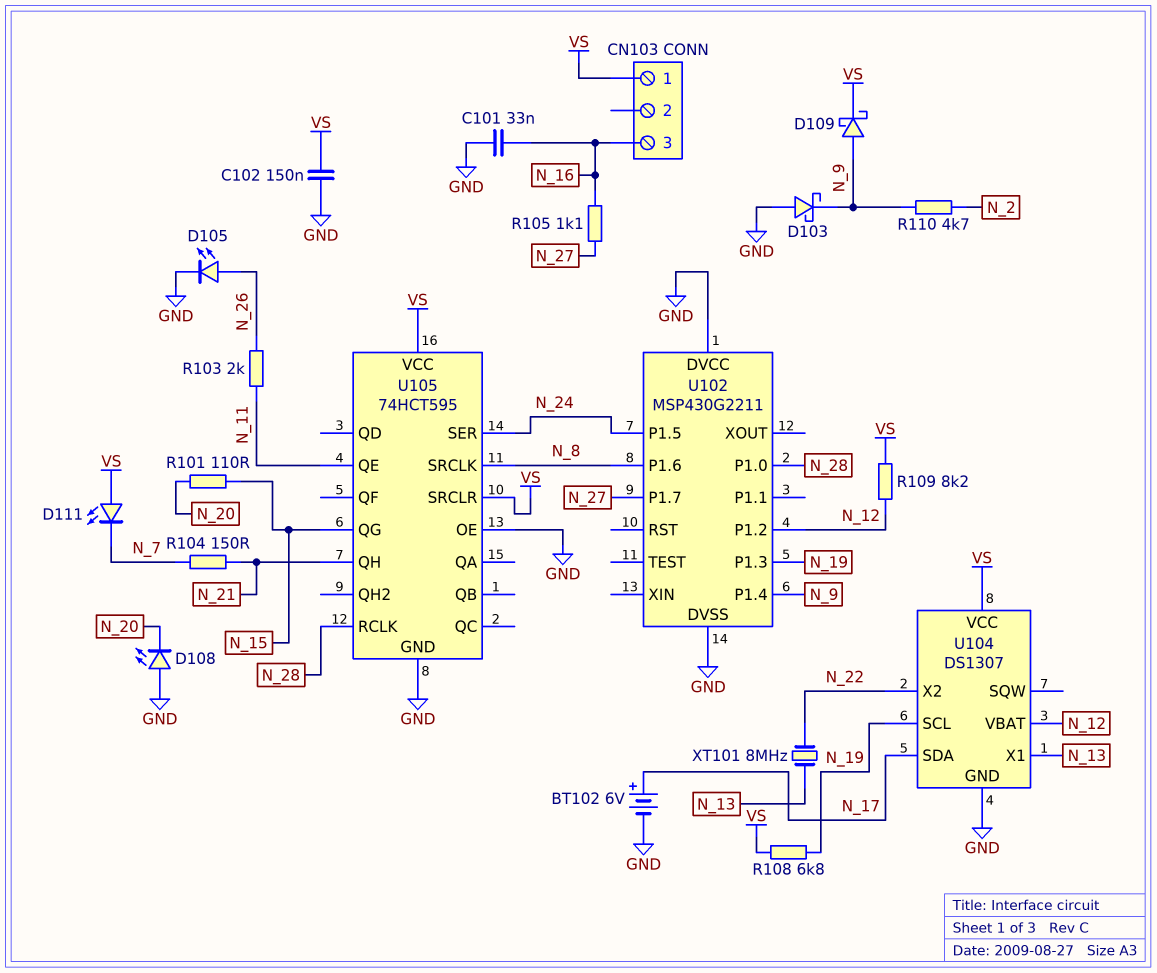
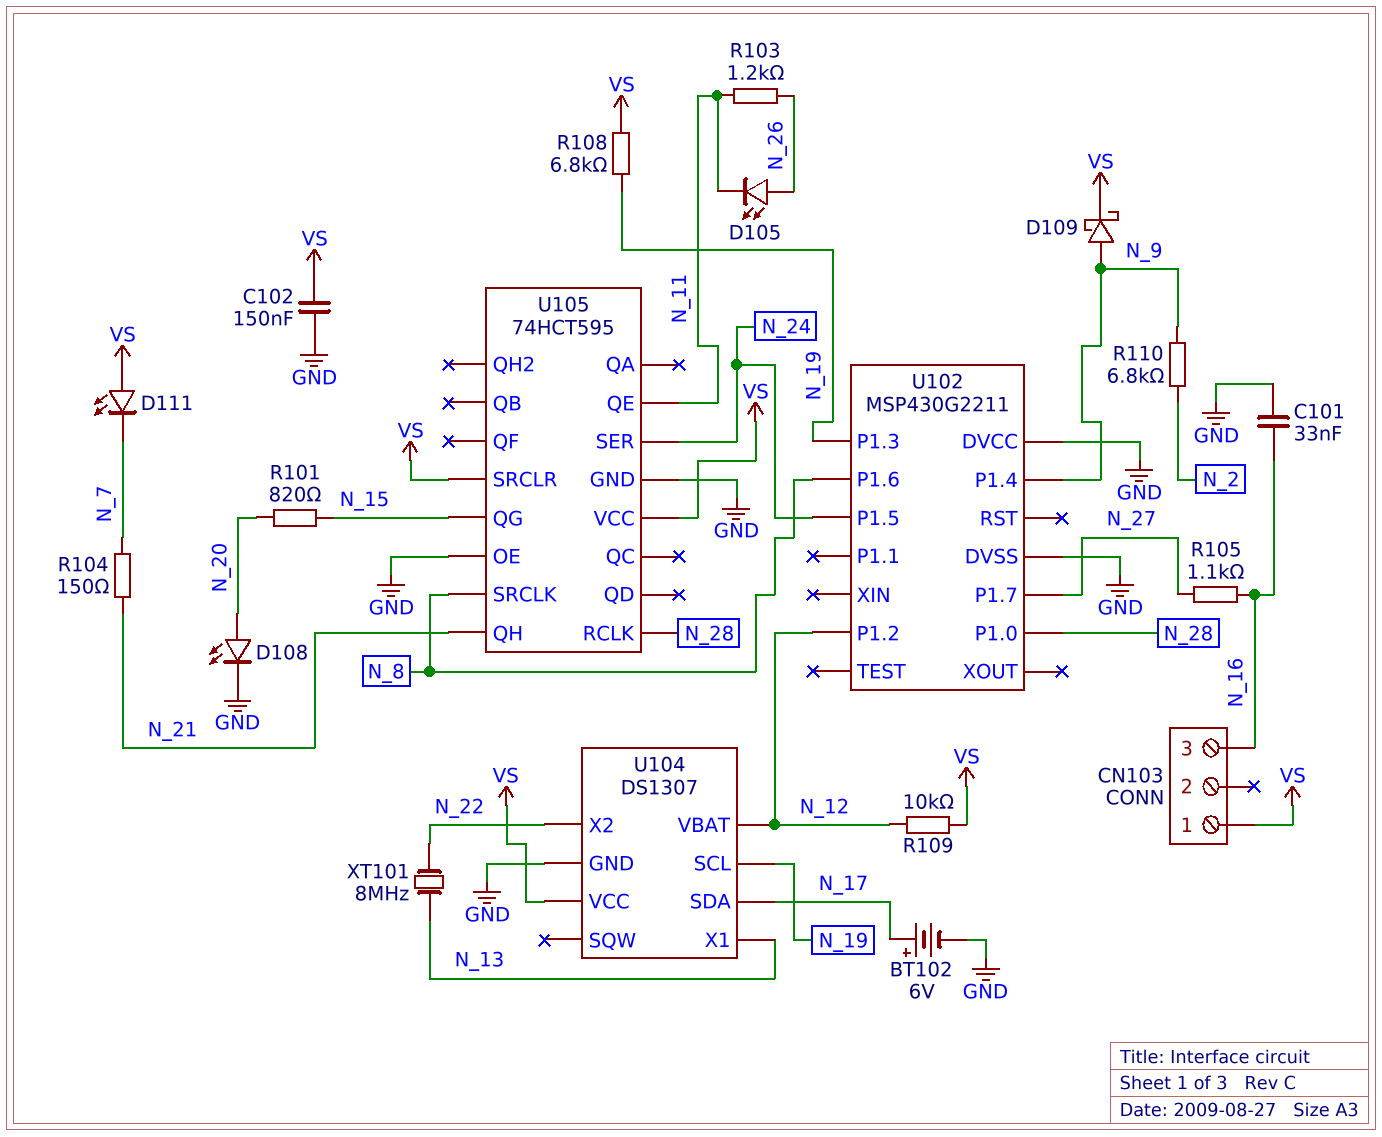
D103: schottky (A GND, K N_9) -> none
D105: LED (A N_26, K GND) -> LED (A N_26, K N_11)
D108: LED (A GND, K N_20) -> LED (A N_20, K GND)
R101: 110 (N_15, N_20) -> 820 (N_15, N_20)
R103: 2k (N_11, N_26) -> 1.2k (N_11, N_26)
R109: 8.2k (N_12, VS) -> 10k (N_12, VS)
R110: 4.7k (N_2, N_9) -> 6.8k (N_2, N_9)

